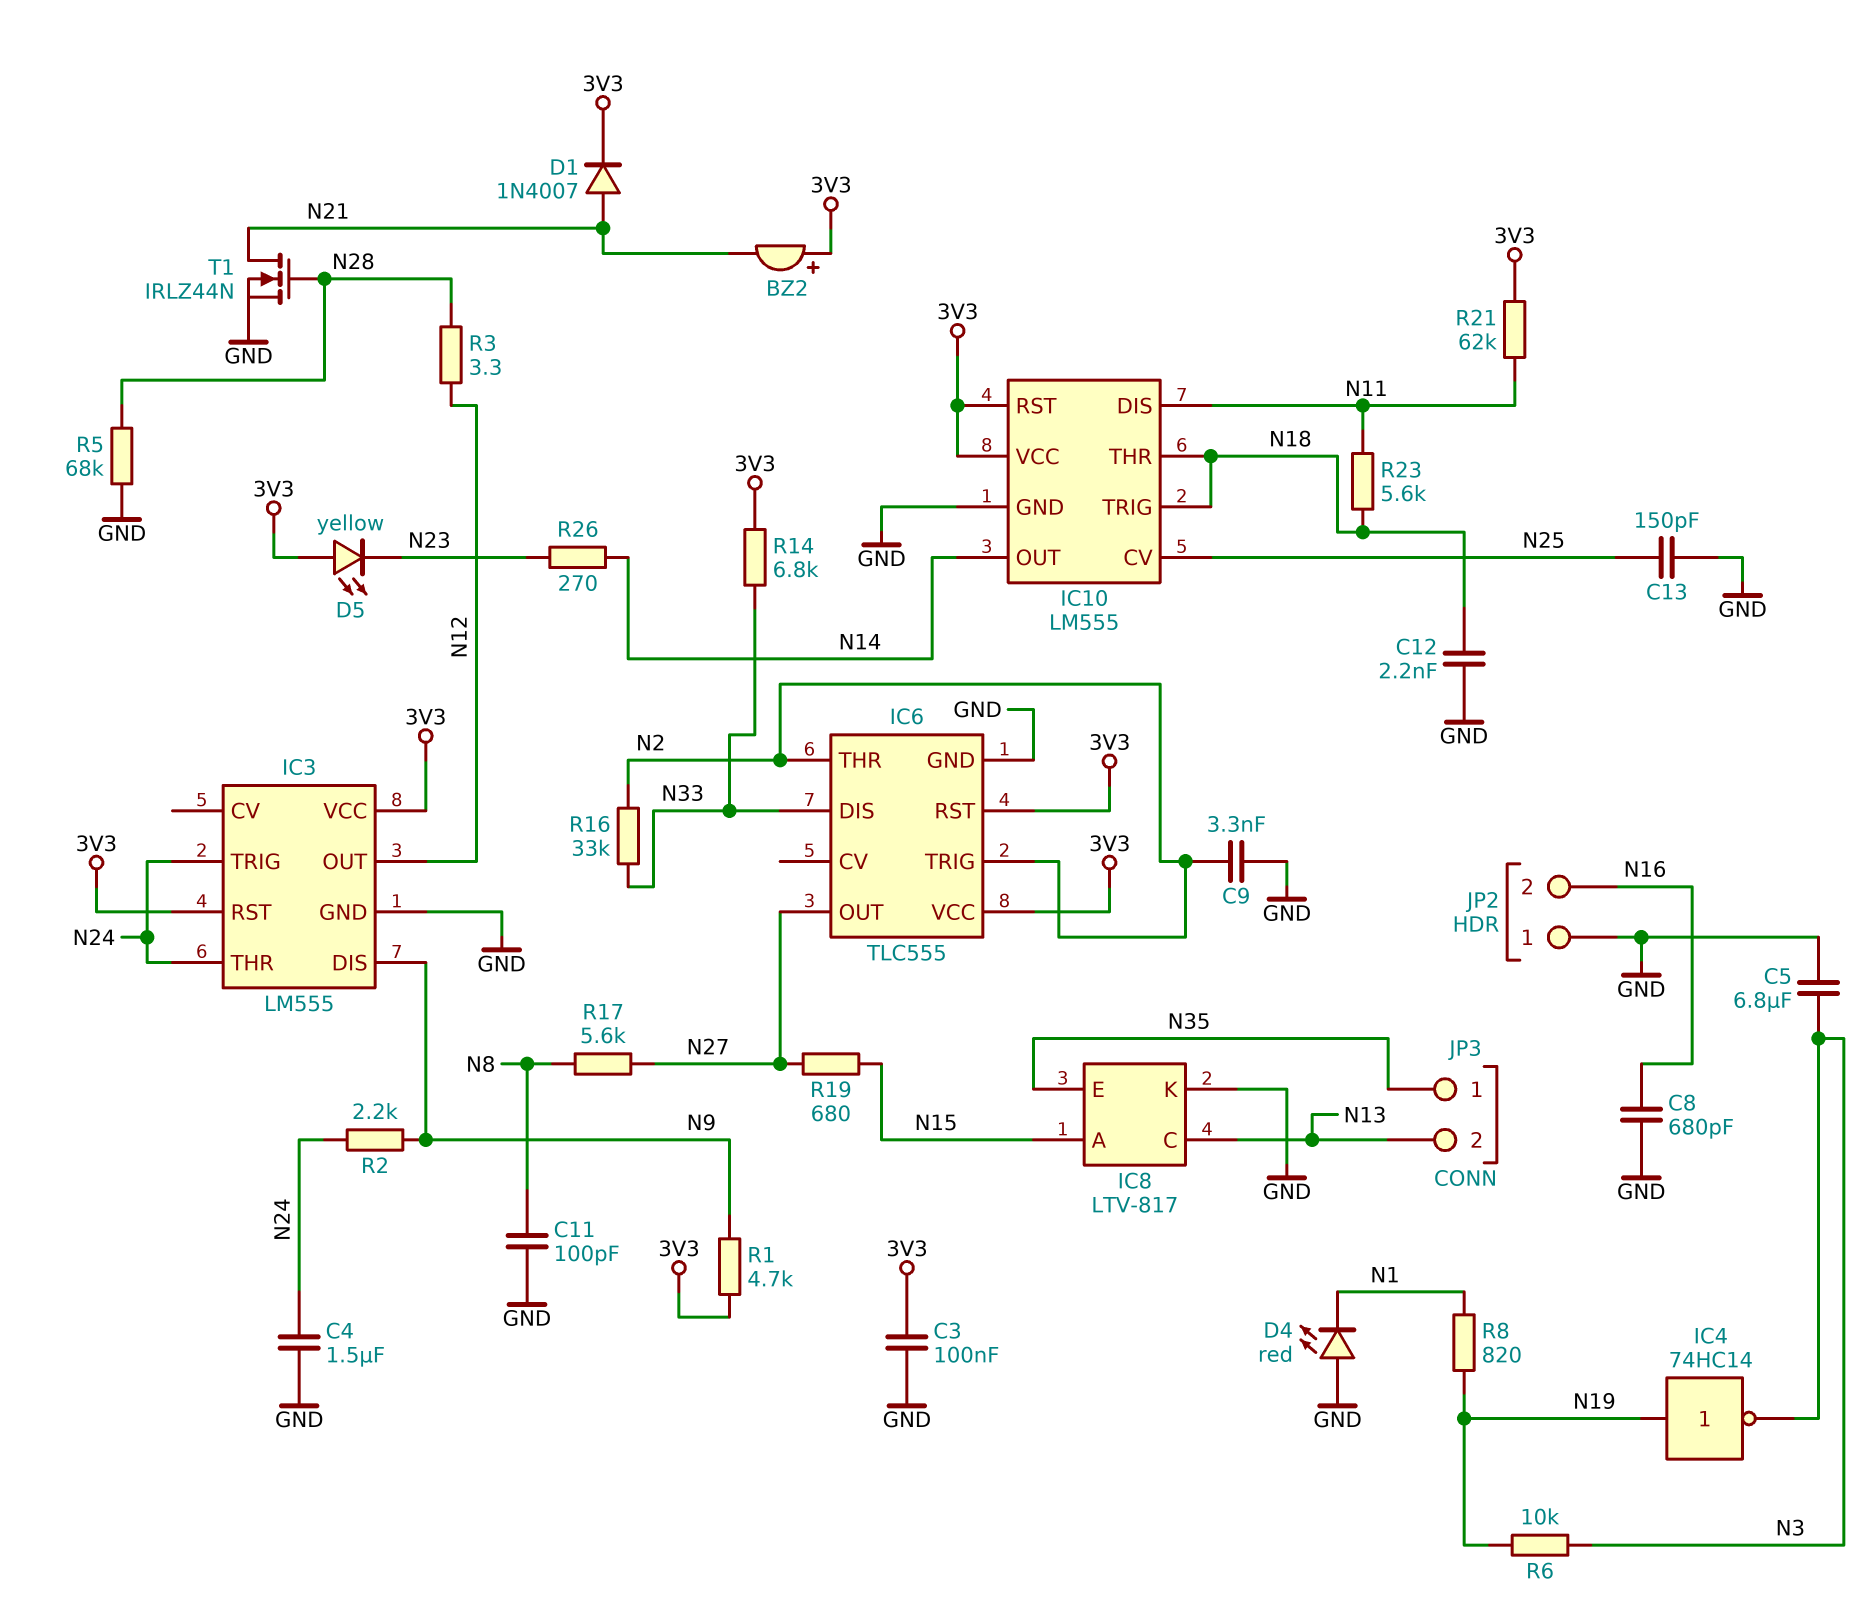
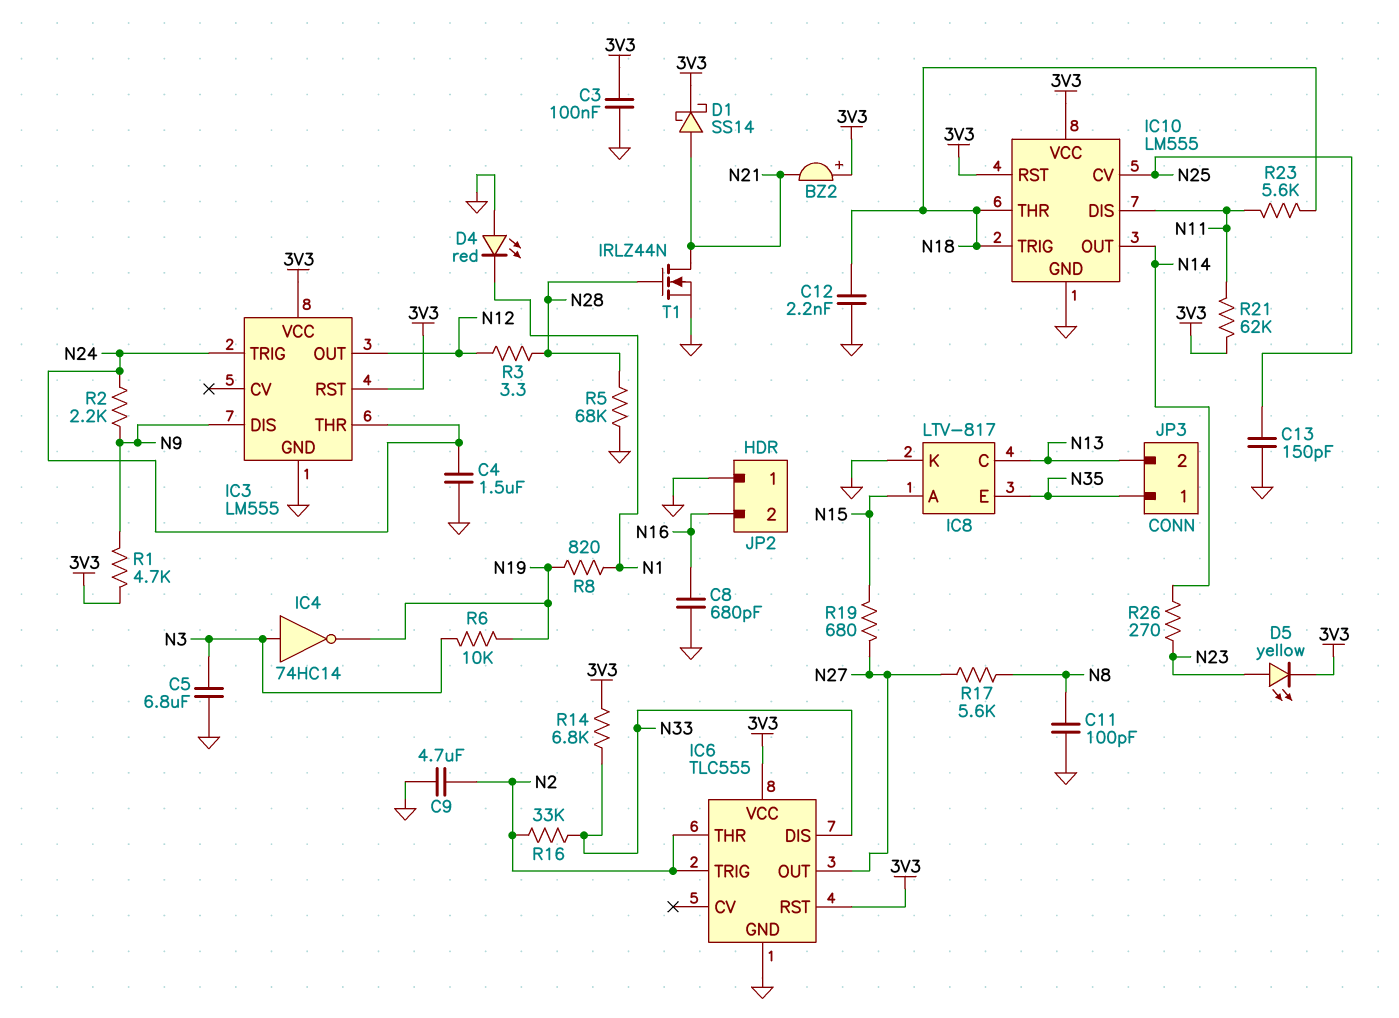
C9: 3.3nF (GND, N2) -> 4.7uF (GND, N2)
D1: diode 1N4007 (A N21, K 3V3) -> schottky SS14 (A N21, K 3V3)
D5: LED yellow (A 3V3, K N23) -> LED yellow (A N23, K 3V3)
IC4: NOT 74HC14 (in N19, out N3) -> NOT 74HC14 (in N3, out N19)

